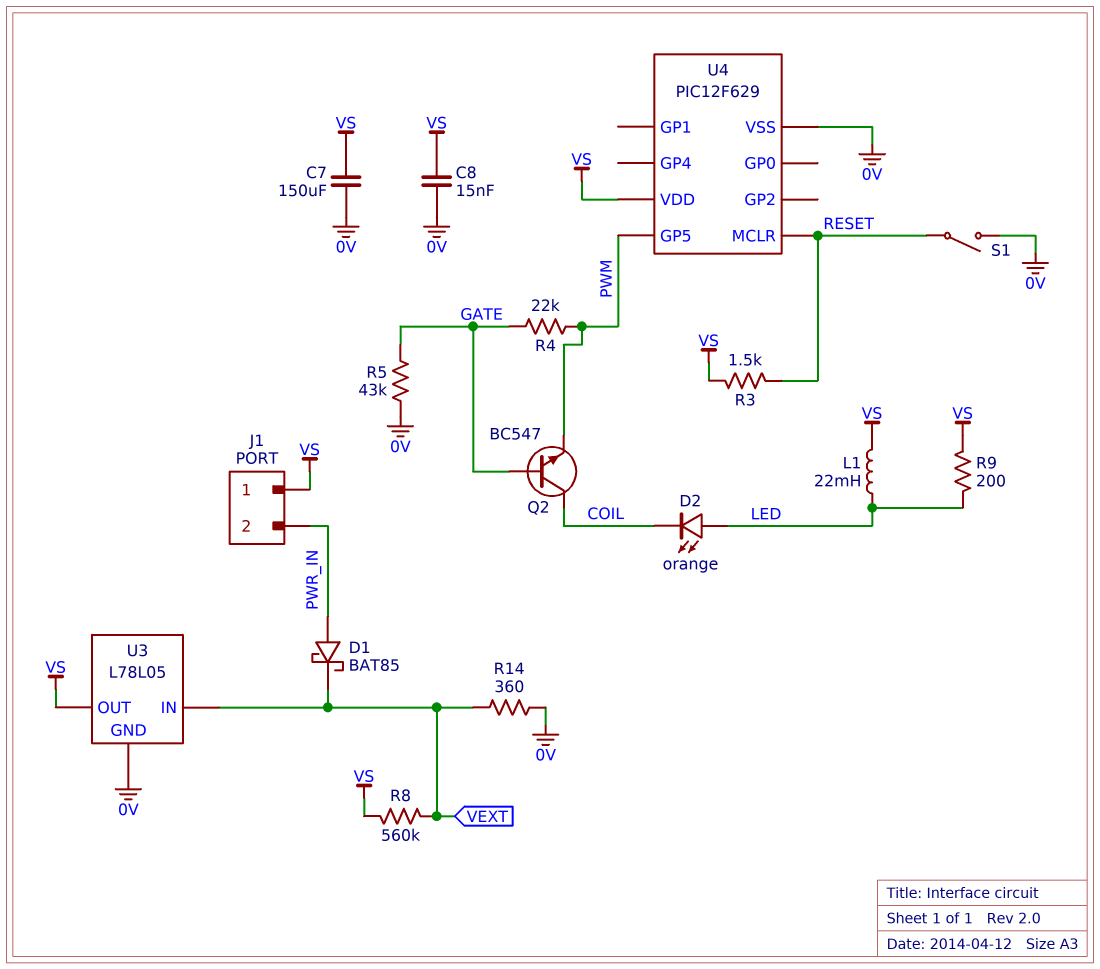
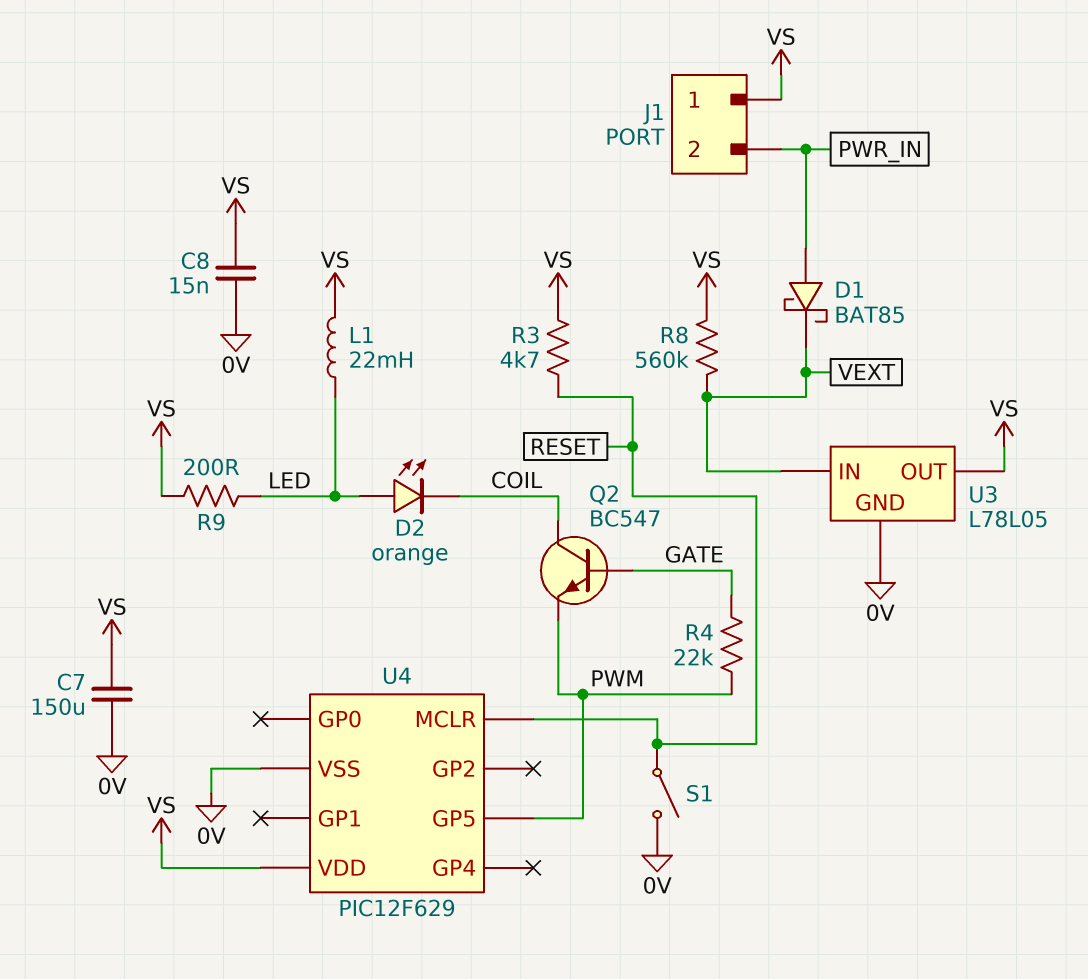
R3: 1.5k (RESET, VS) -> 4.7k (RESET, VS)
R5: 43k (0V, GATE) -> none
R14: 360 (0V, VEXT) -> none

